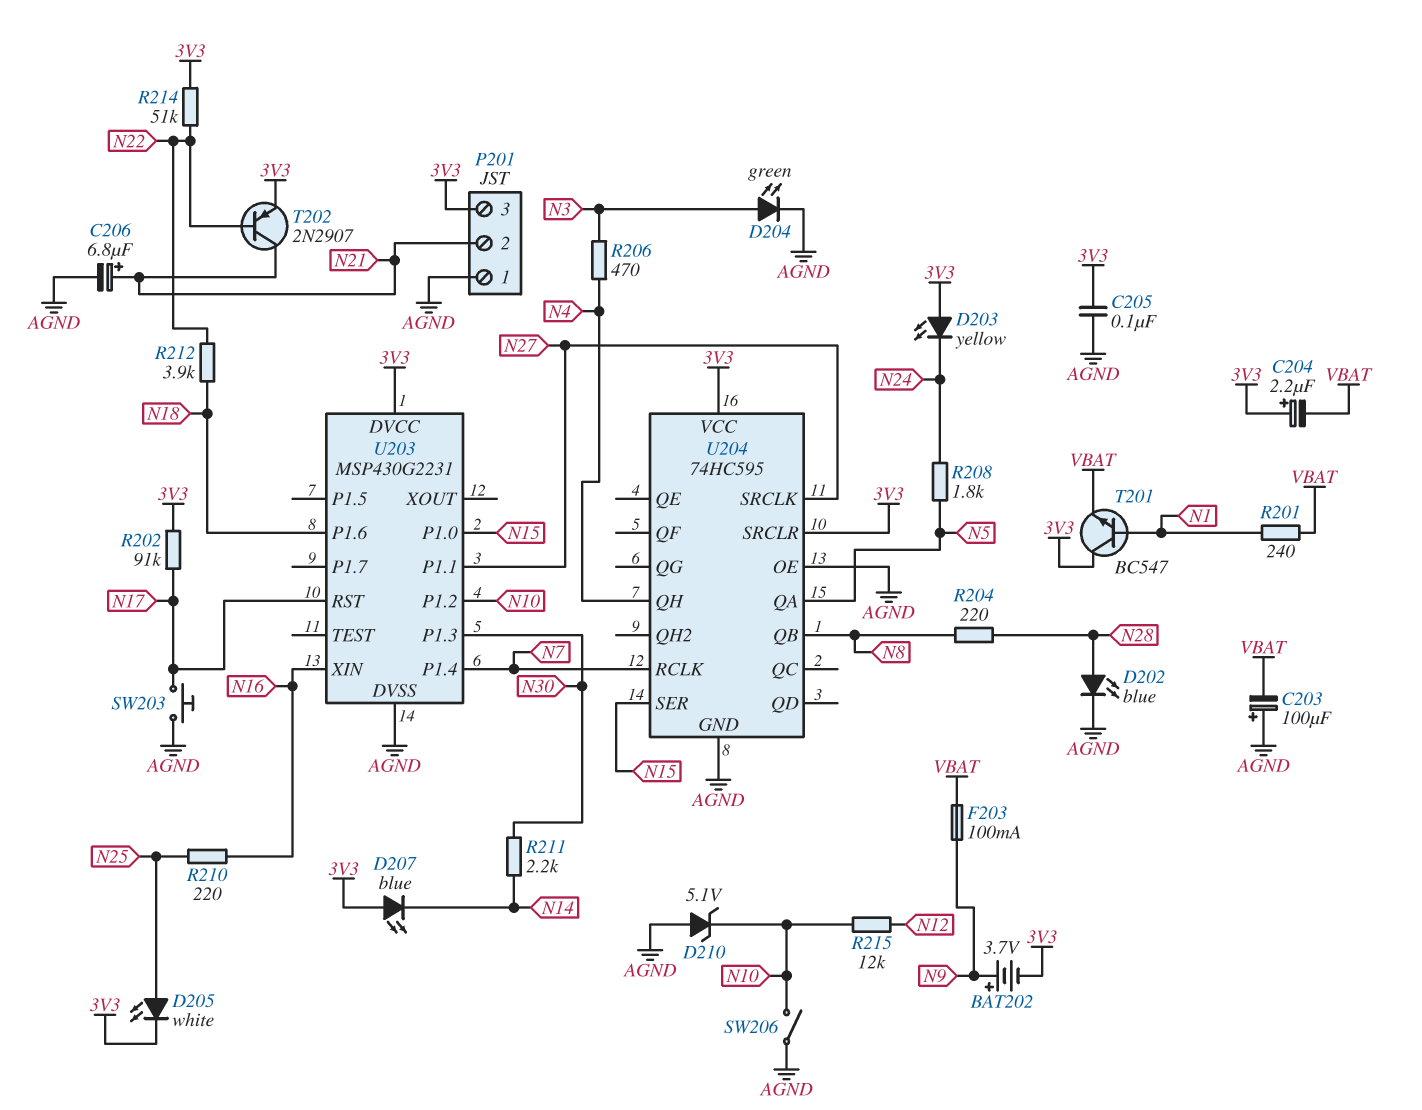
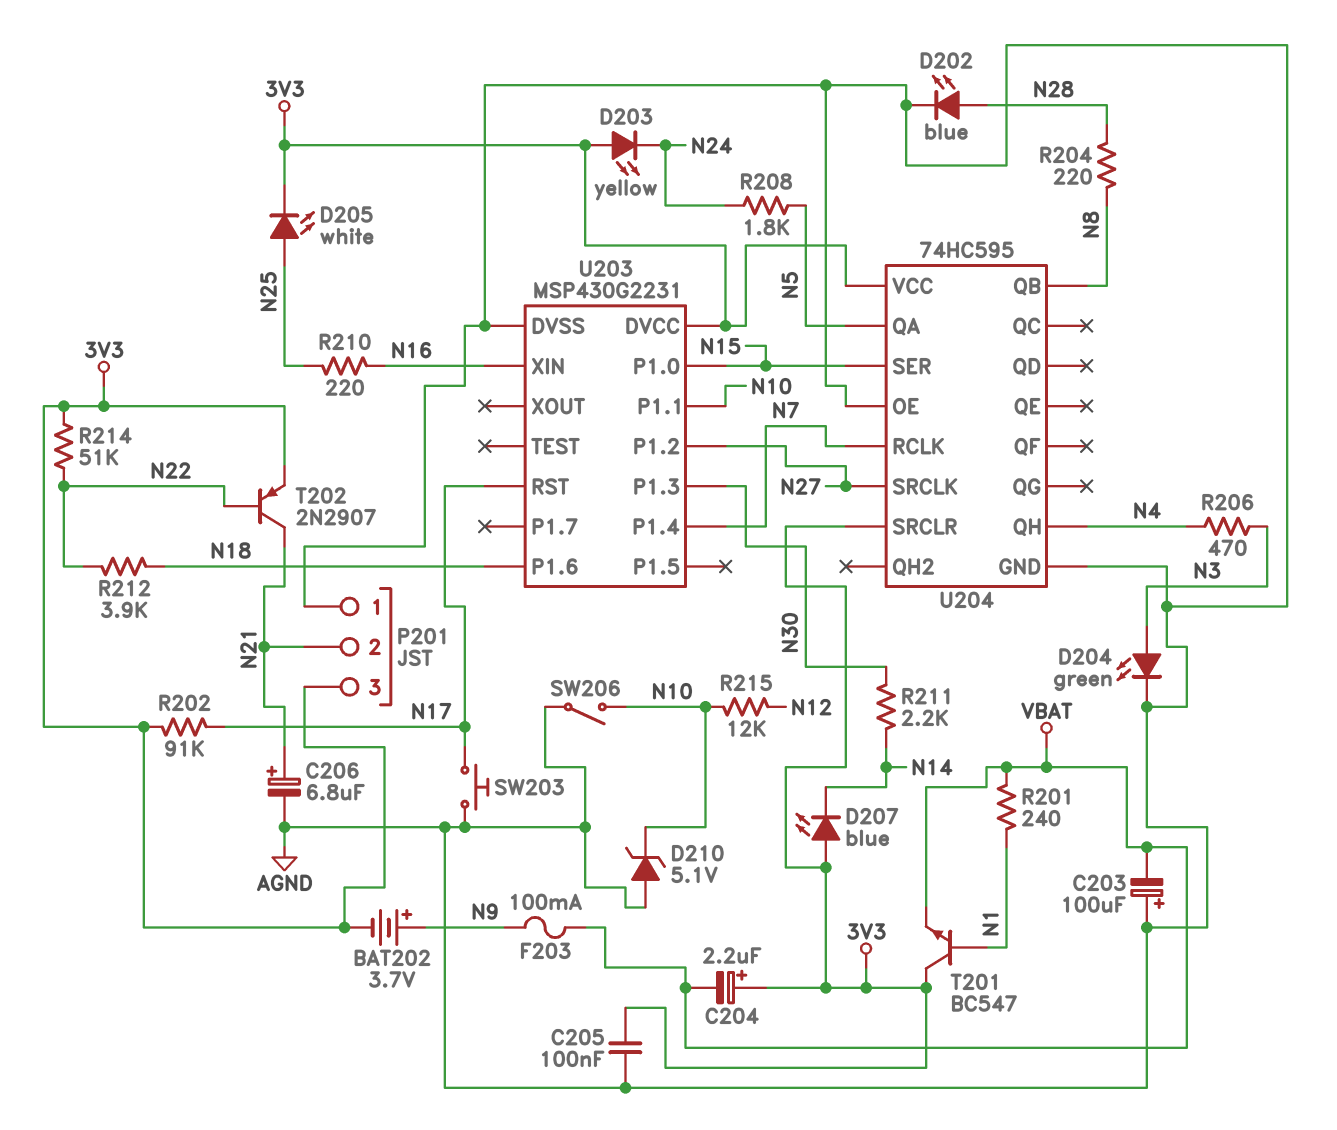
U203 pin P1.1: N27 -> N10
U203 pin P1.2: N10 -> N27

